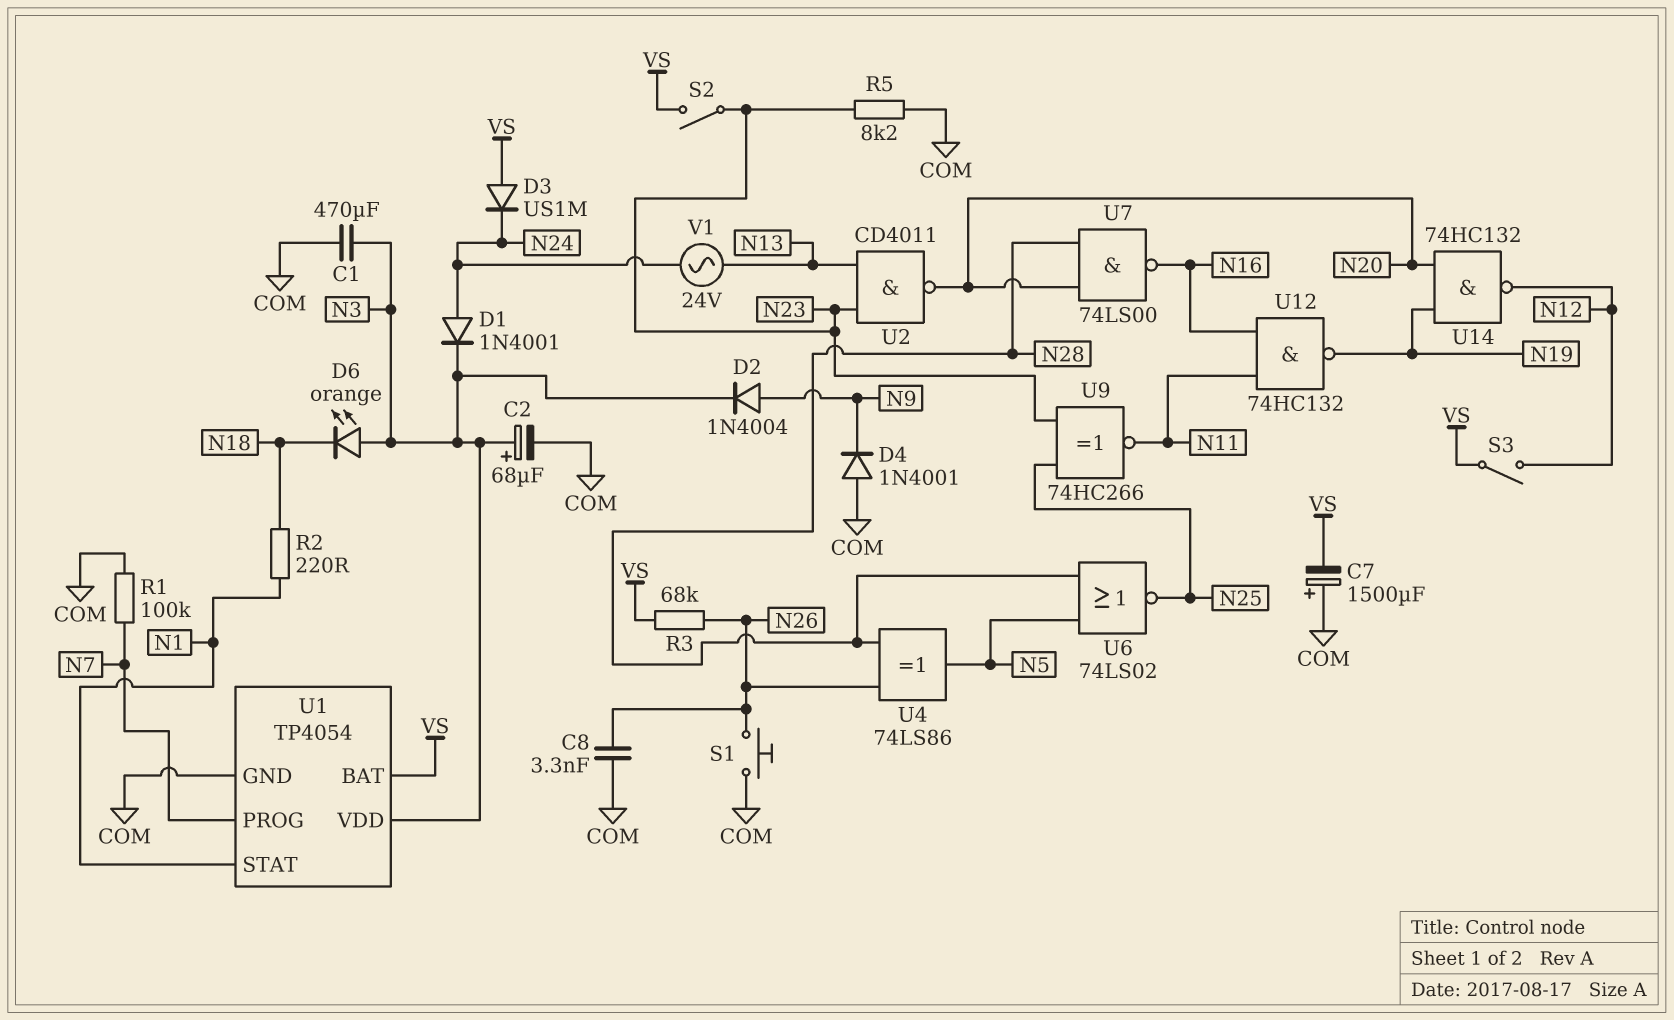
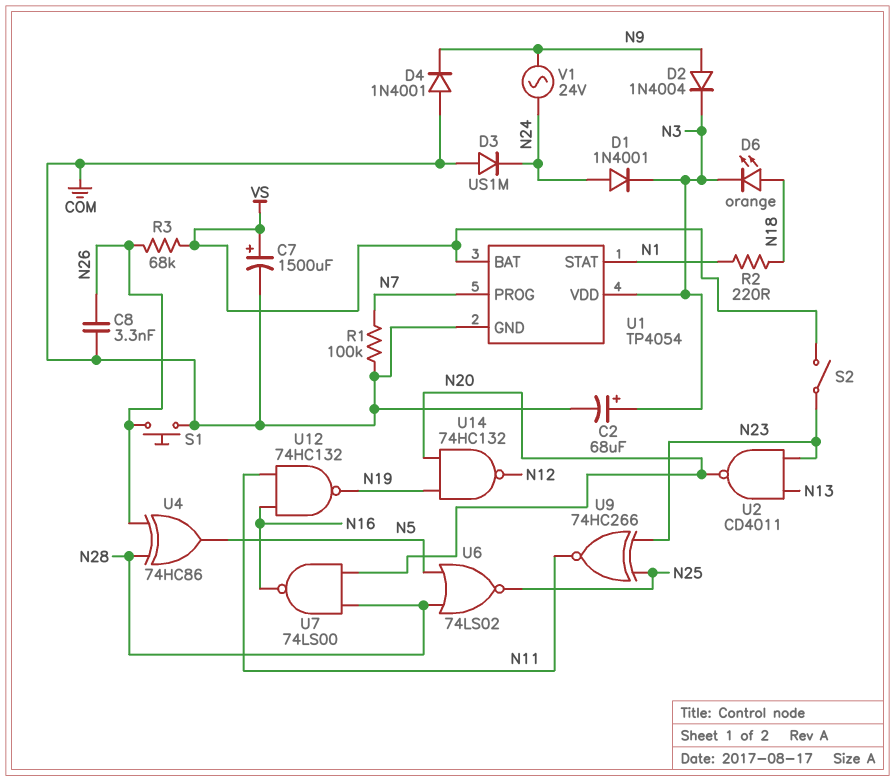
C1: 470uF (COM, N3) -> none
C7: 1500uF (plus COM, minus VS) -> 1500uF (plus VS, minus COM)
D3: diode US1M (A VS, K N24) -> diode US1M (A COM, K N24)
D6: LED orange (A N3, K N18) -> LED orange (A N18, K N3)
R5: 8.2k (COM, N23) -> none
S3: switch (N12, VS) -> none
U4: XOR 74LS86 (in N26, in N28, out N5) -> XOR 74HC86 (in N26, in N28, out N5)
V1: AC 24V (N13, N24) -> AC 24V (N9, N24)

